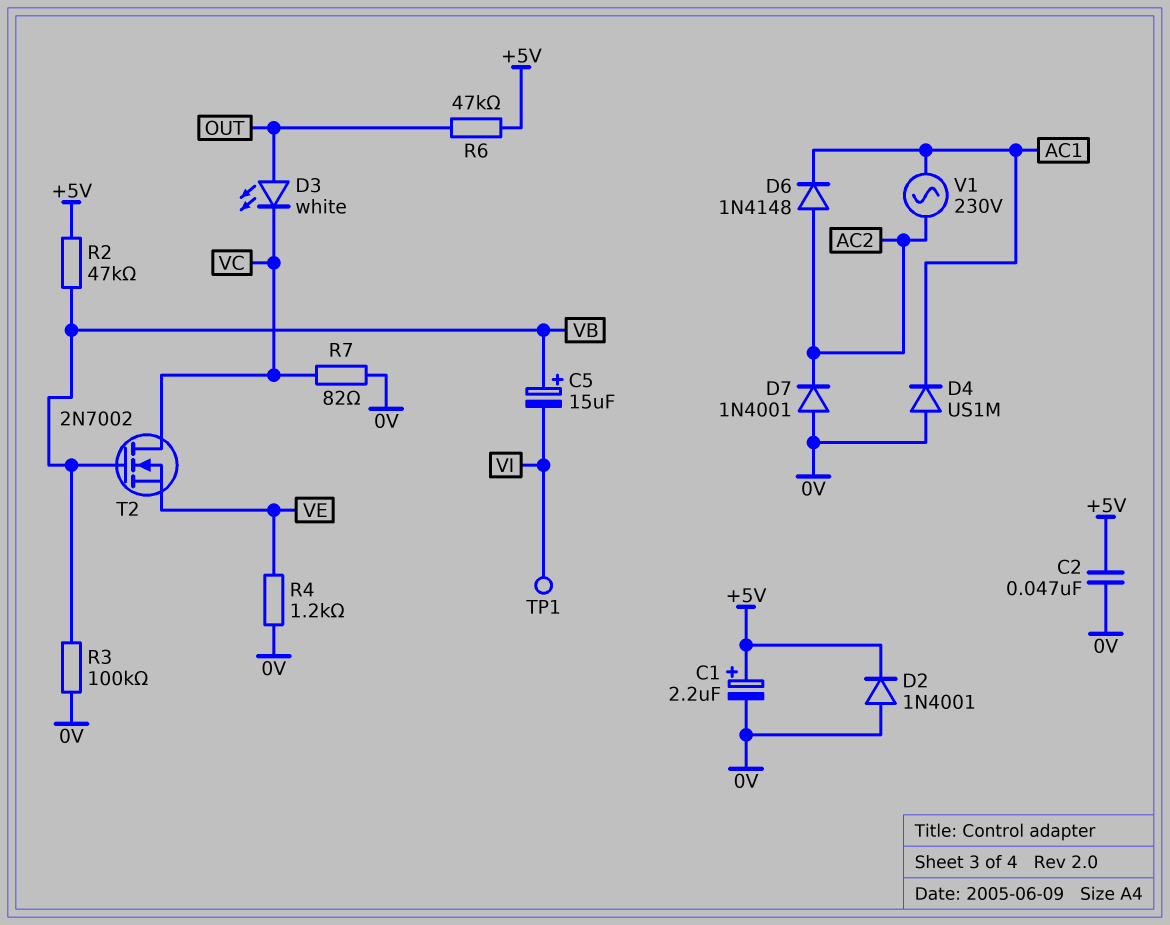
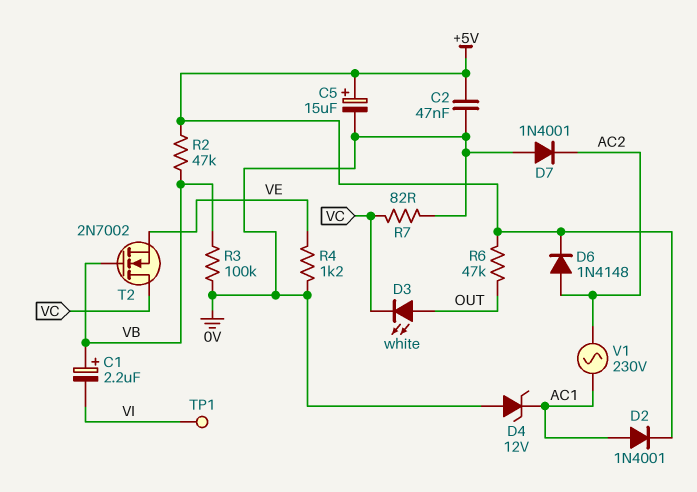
C1: 2.2uF (plus +5V, minus 0V) -> 2.2uF (plus VB, minus VI)
C5: 15uF (plus VB, minus VI) -> 15uF (plus +5V, minus 0V)
D2: diode 1N4001 (A 0V, K +5V) -> diode 1N4001 (A AC1, K +5V)
D4: diode US1M (A 0V, K AC1) -> zener 12V (A 0V, K AC1)
D6: diode 1N4148 (A AC2, K AC1) -> diode 1N4148 (A AC2, K +5V)

